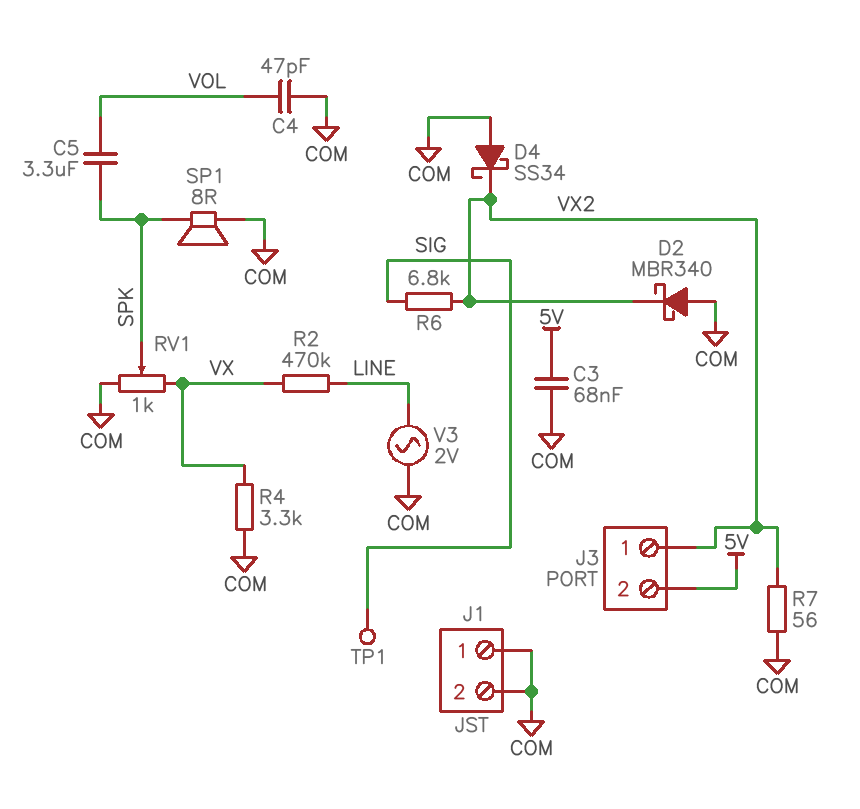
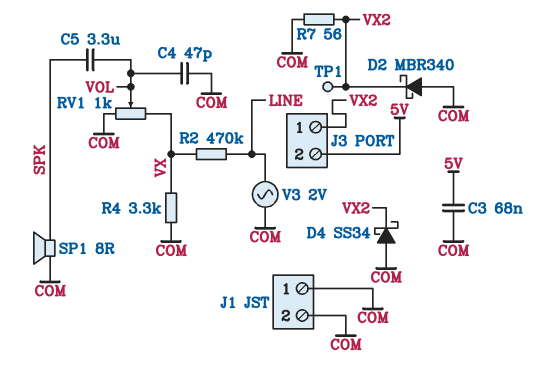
R6: 6.8k (SIG, VX2) -> none
RV1: 1k (COM, VX, wiper SPK) -> 1k (COM, VX, wiper VOL)
TP1: test point (SIG) -> test point (VX2)

